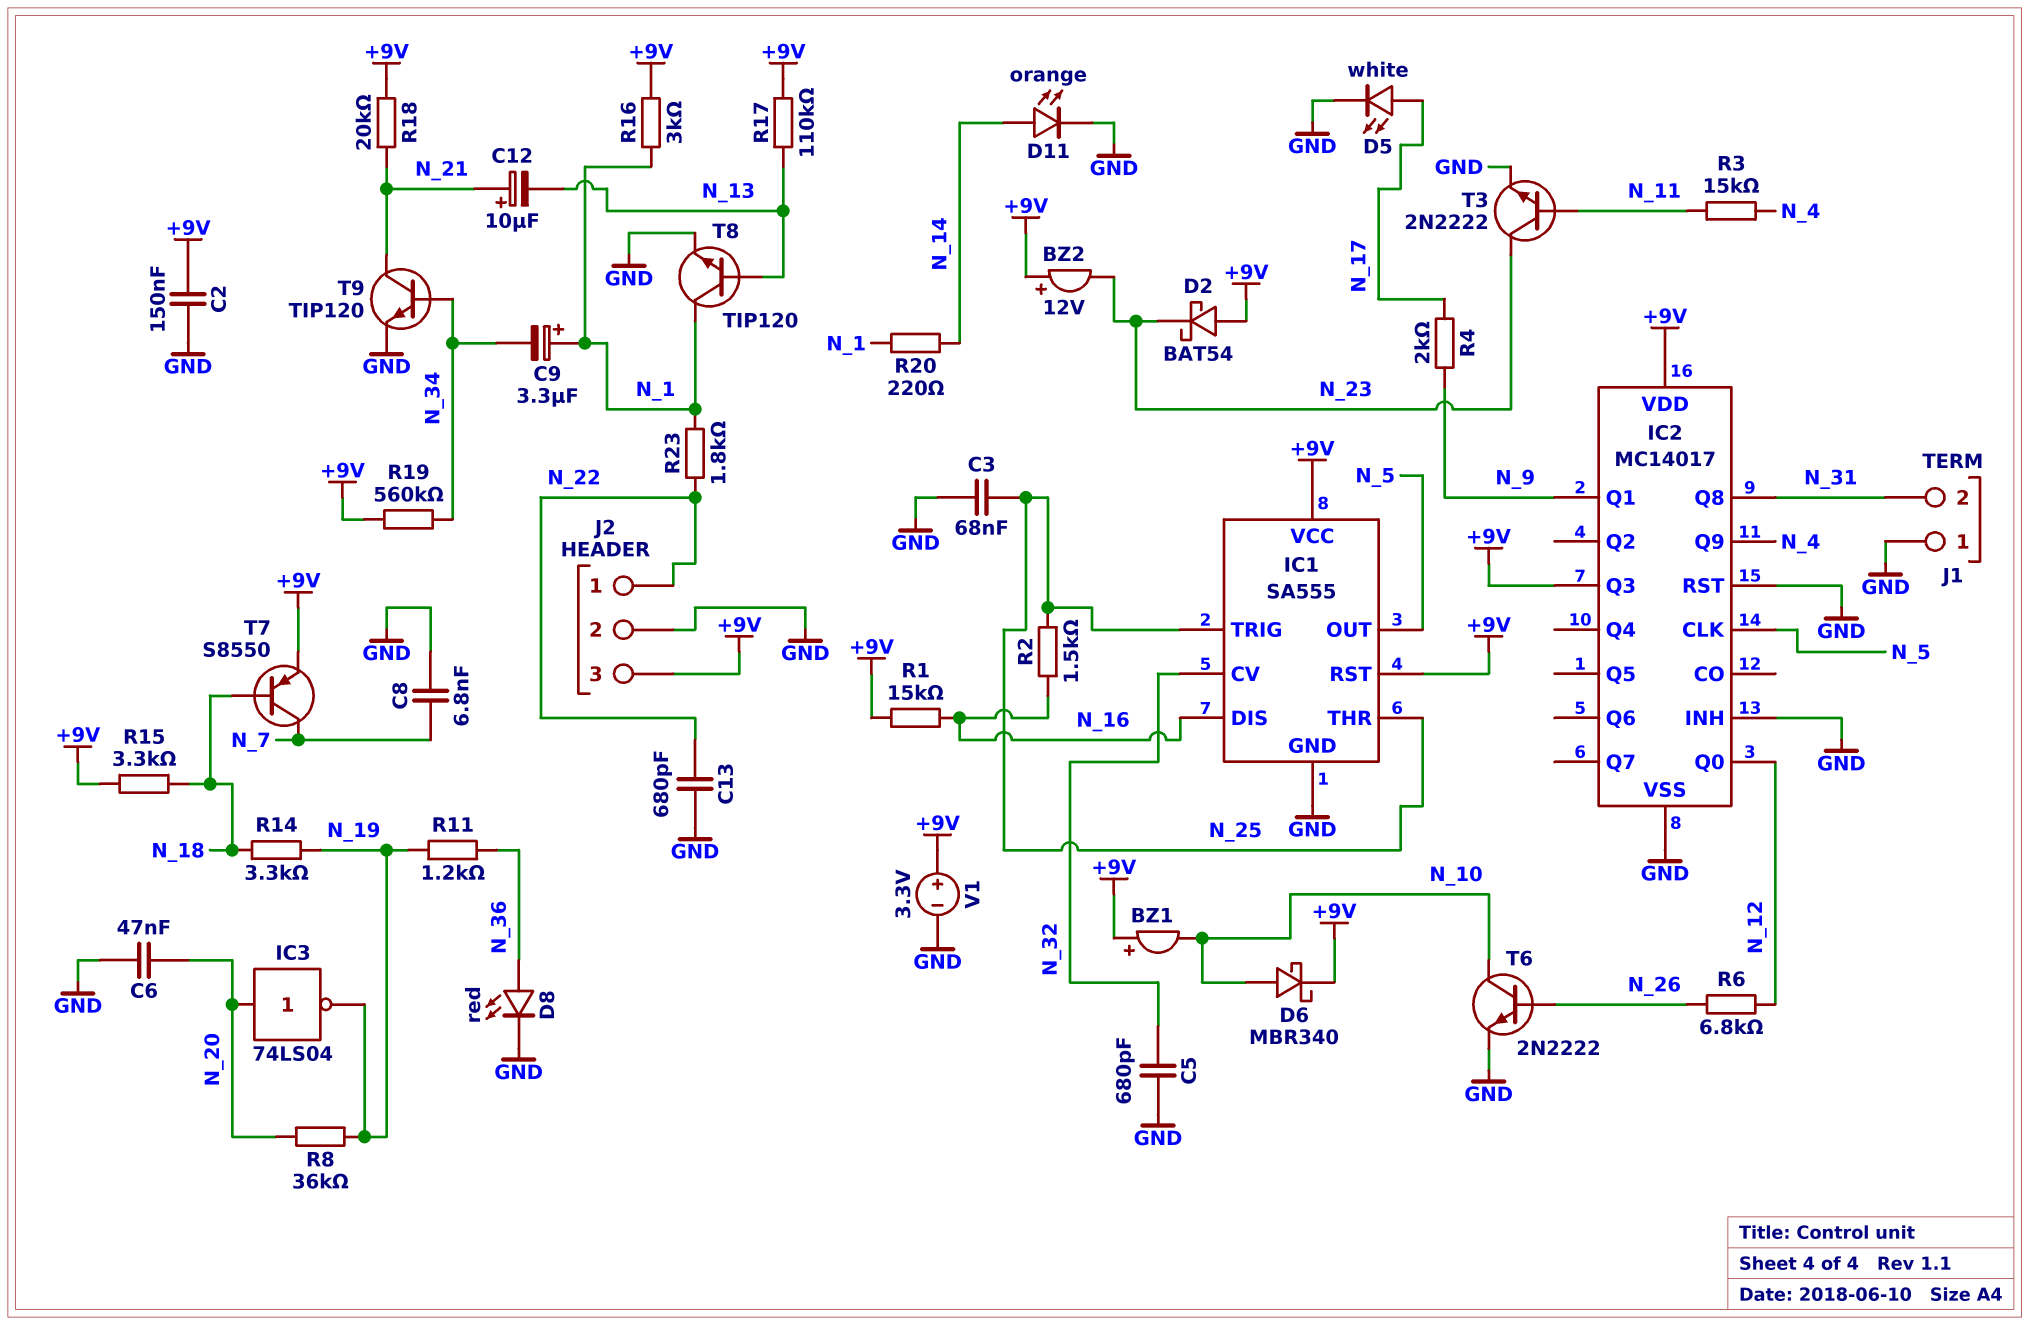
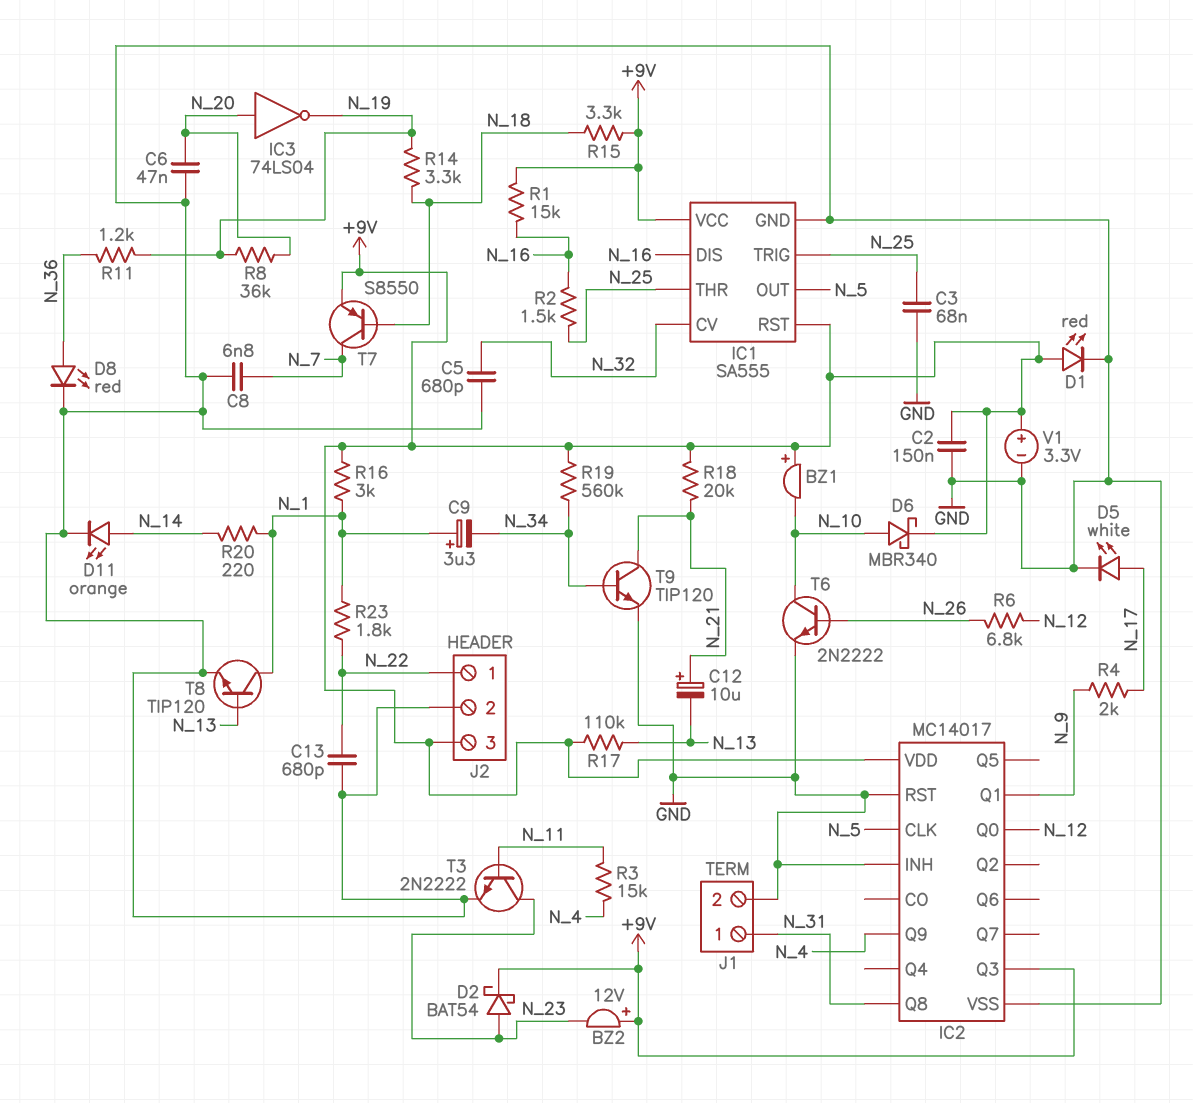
D1: none -> LED red (A +9V, K GND)
D2: schottky BAT54 (A +9V, K N_23) -> schottky BAT54 (A N_23, K +9V)
J1 pin 1: GND -> N_31
J1 pin 2: N_31 -> GND

